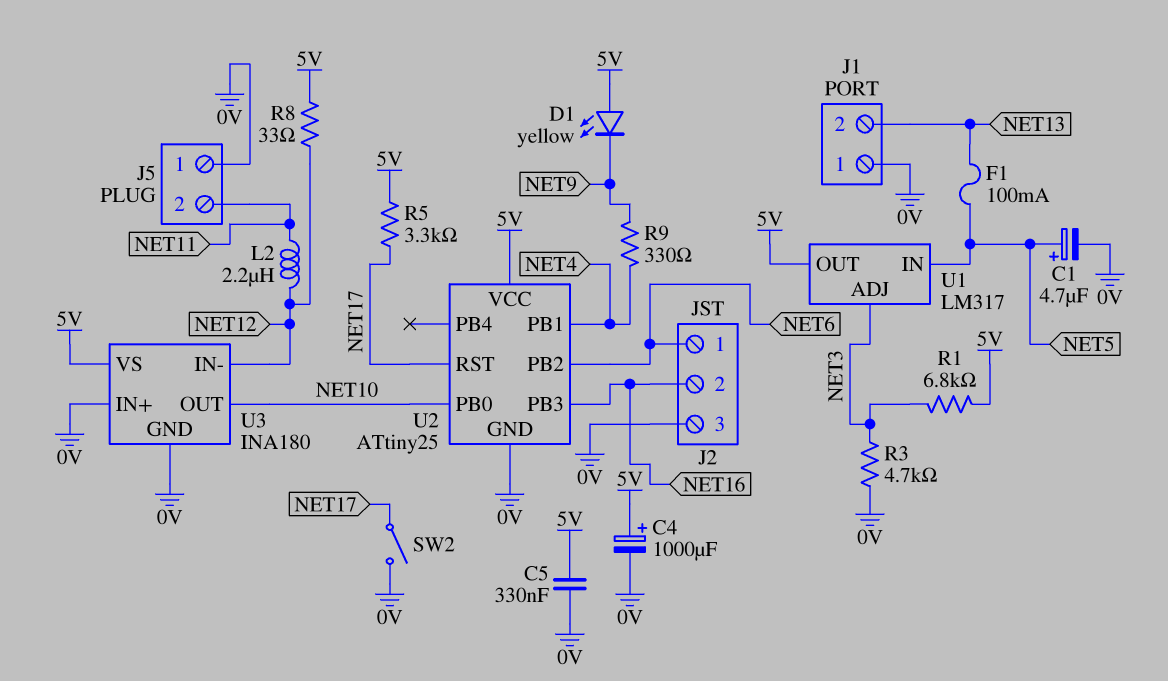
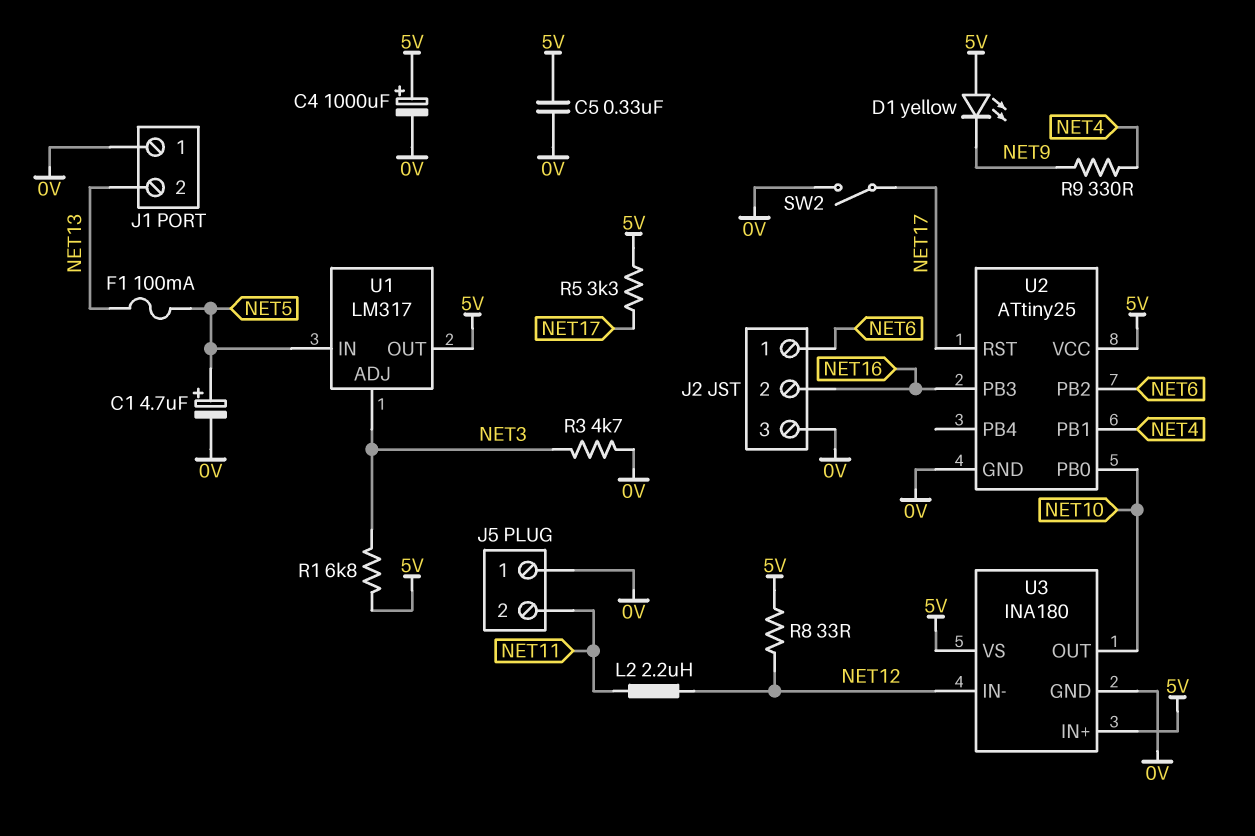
U3 pin IN+: 0V -> 5V

